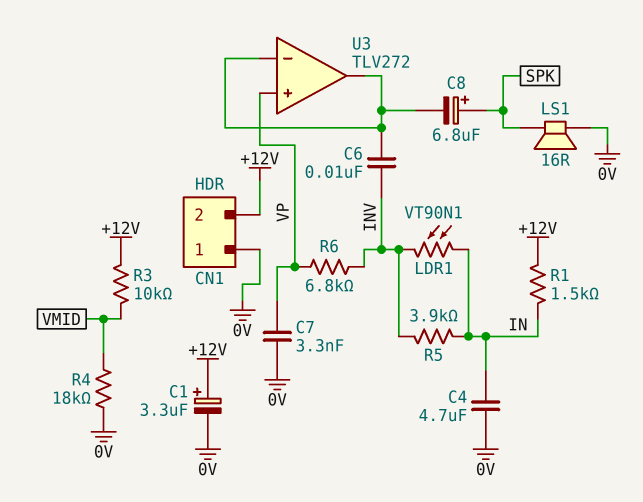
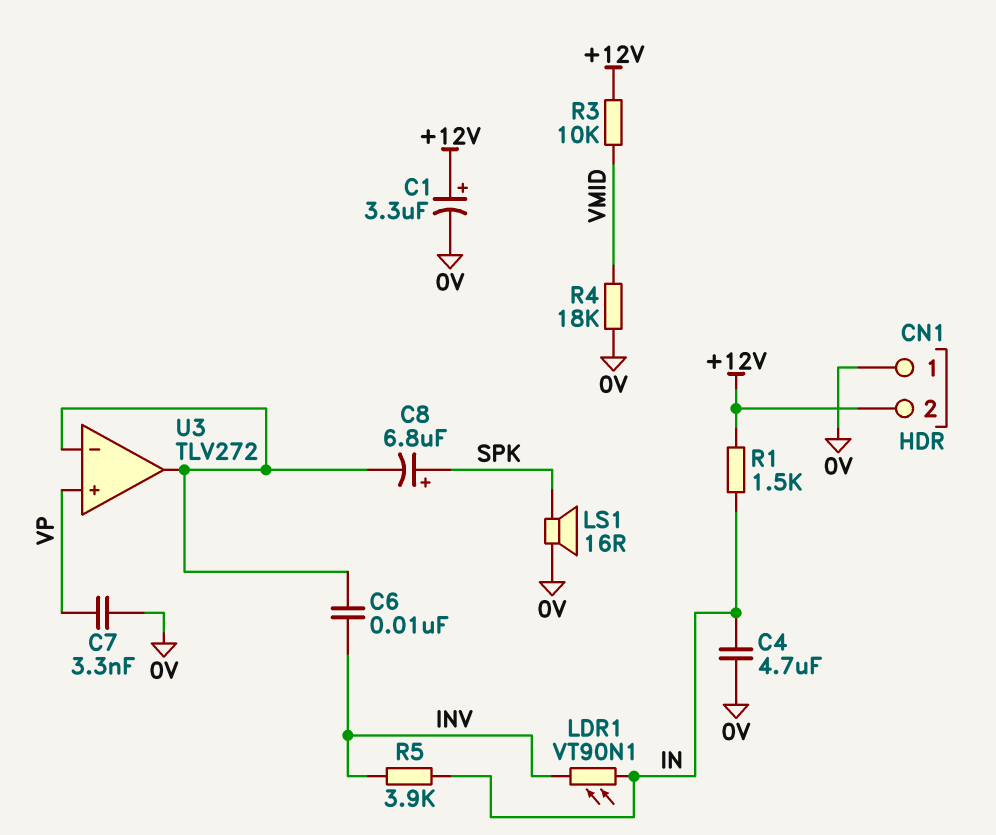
R6: 6.8k (INV, VP) -> none

